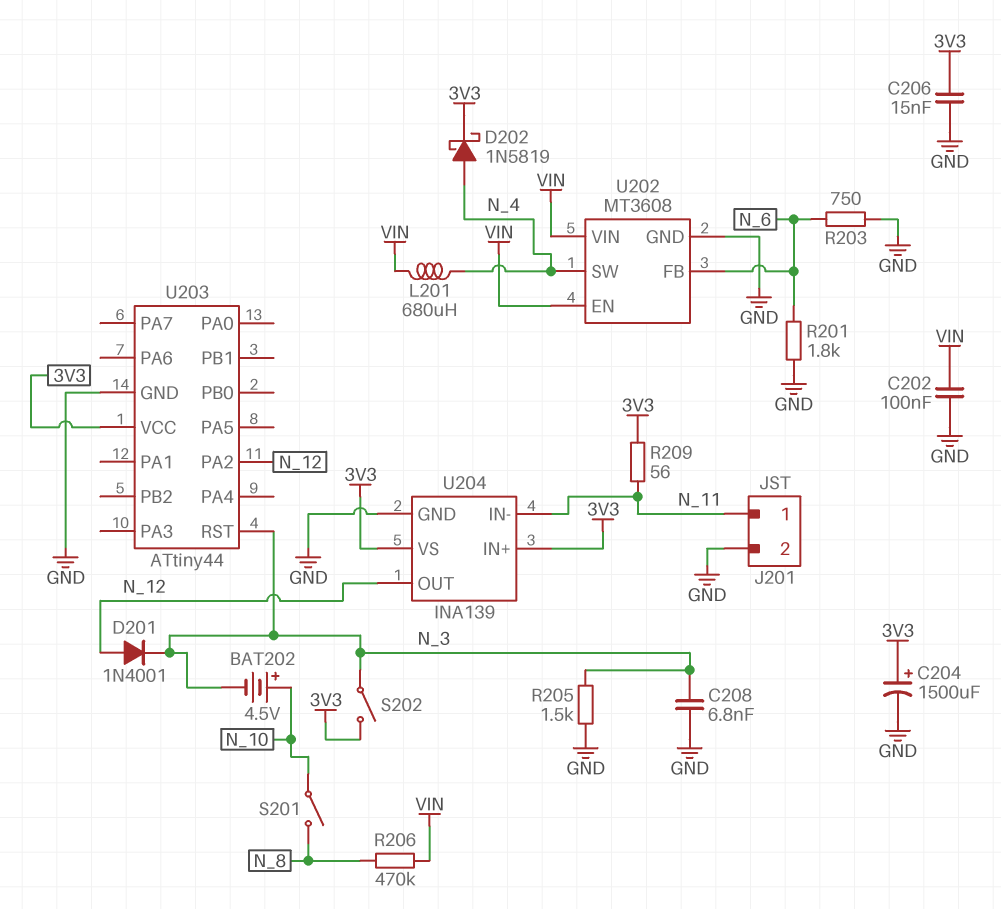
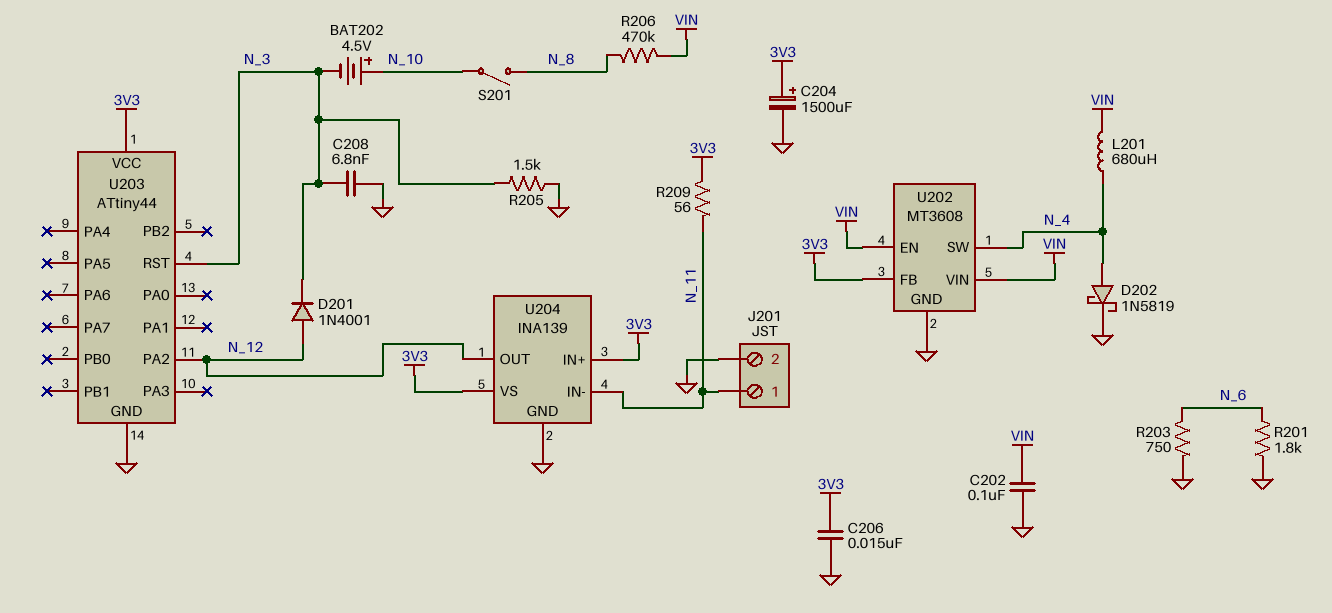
D202: schottky 1N5819 (A N_4, K 3V3) -> schottky 1N5819 (A N_4, K GND)
S202: switch (3V3, N_3) -> none
U202 pin FB: N_6 -> 3V3

